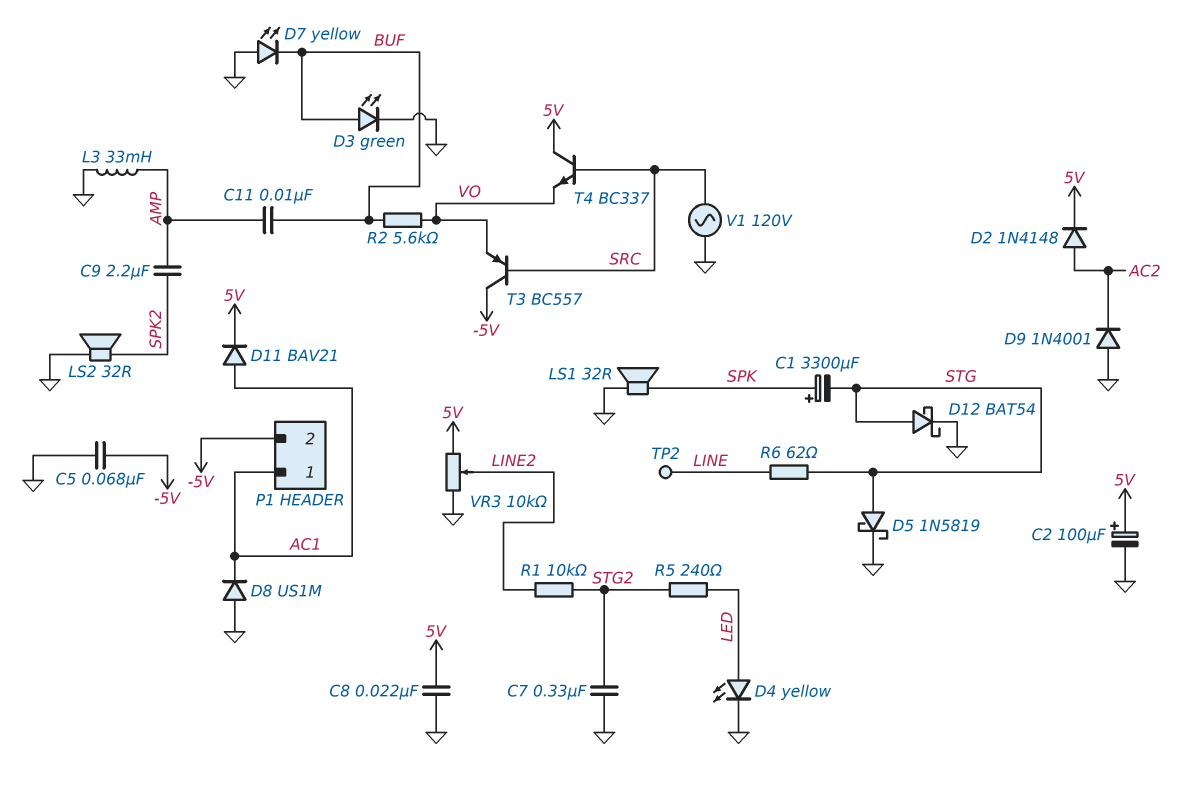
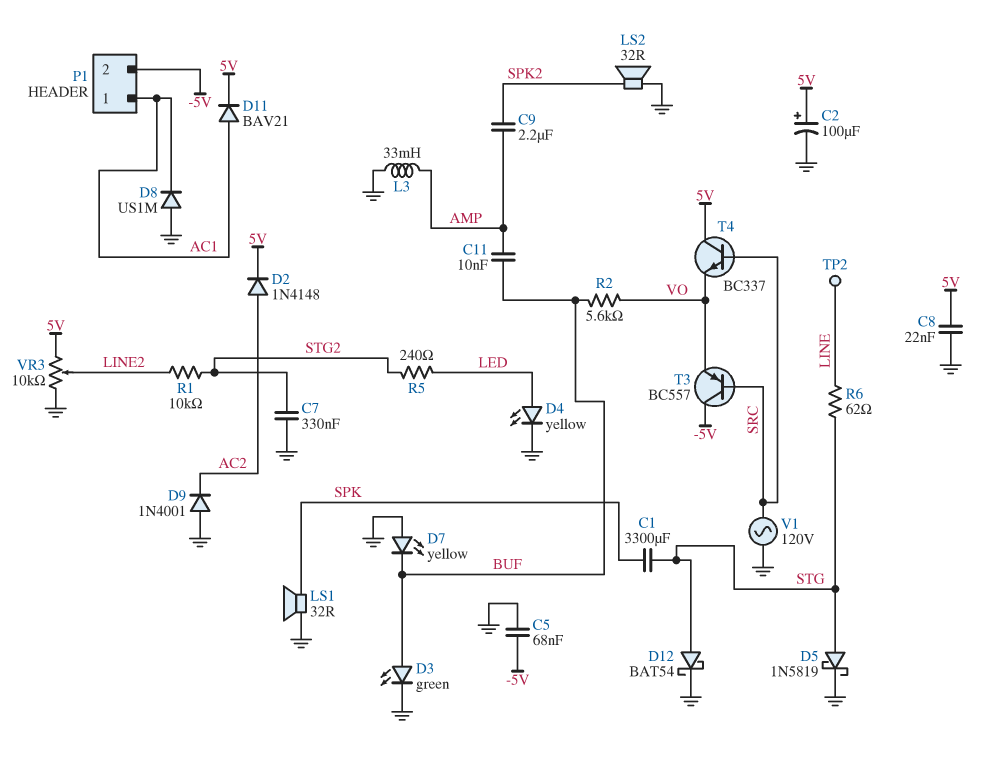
C1: 3300uF (plus SPK, minus STG) -> 3300uF (SPK, STG)

